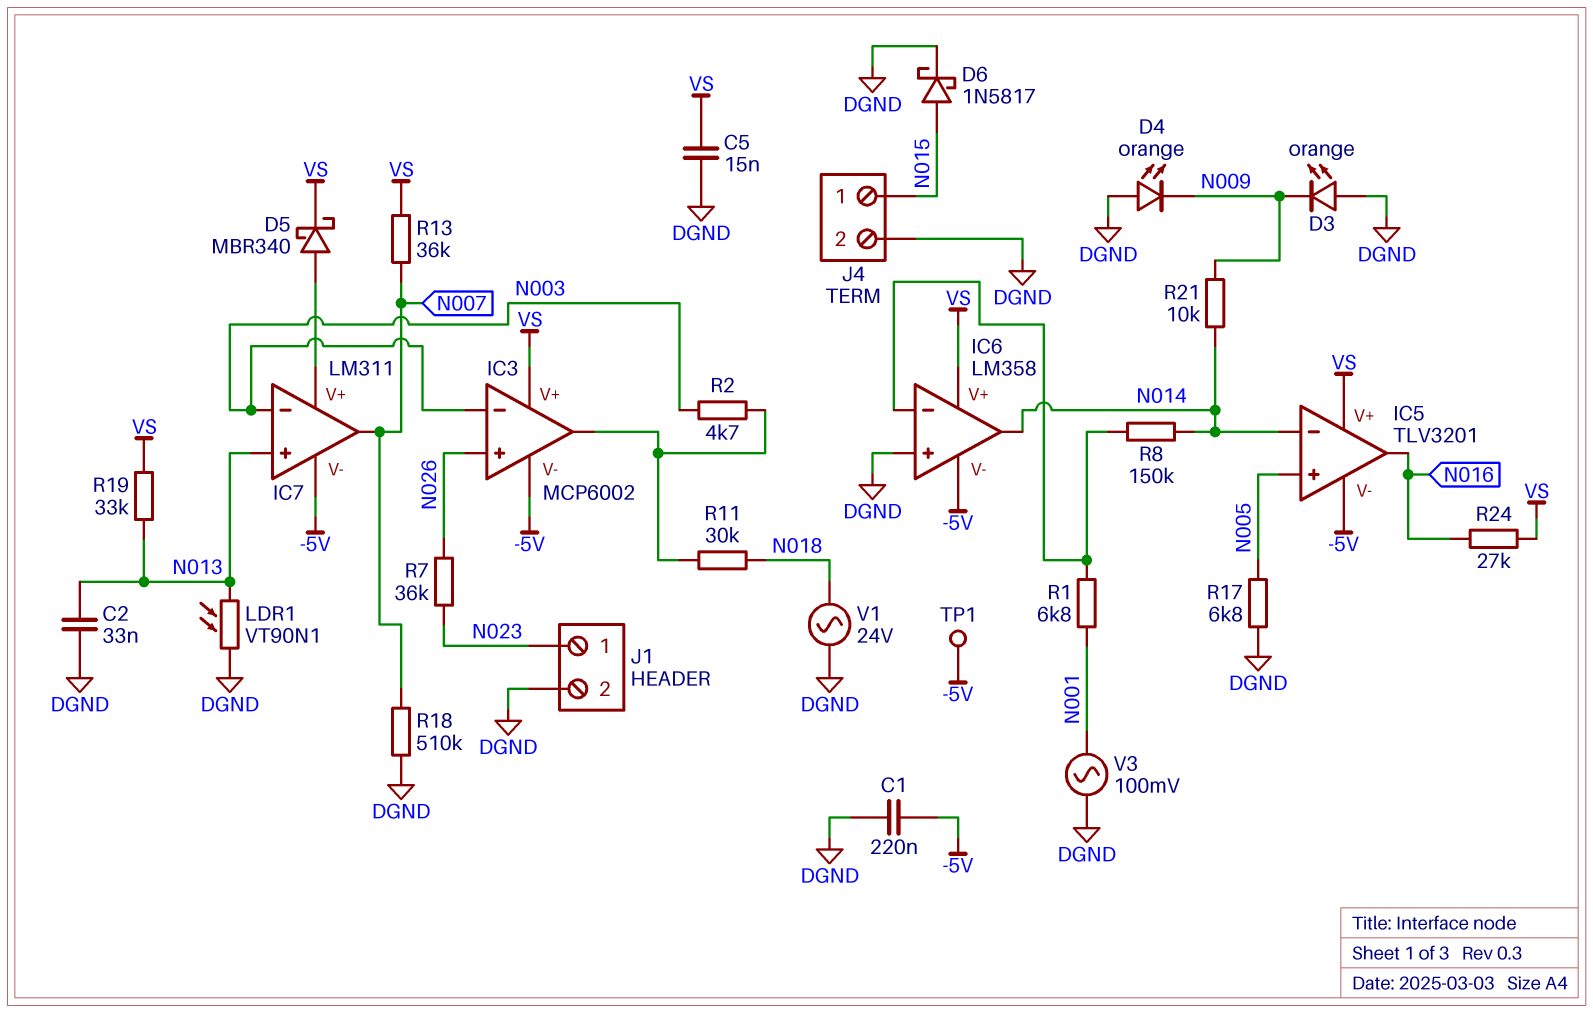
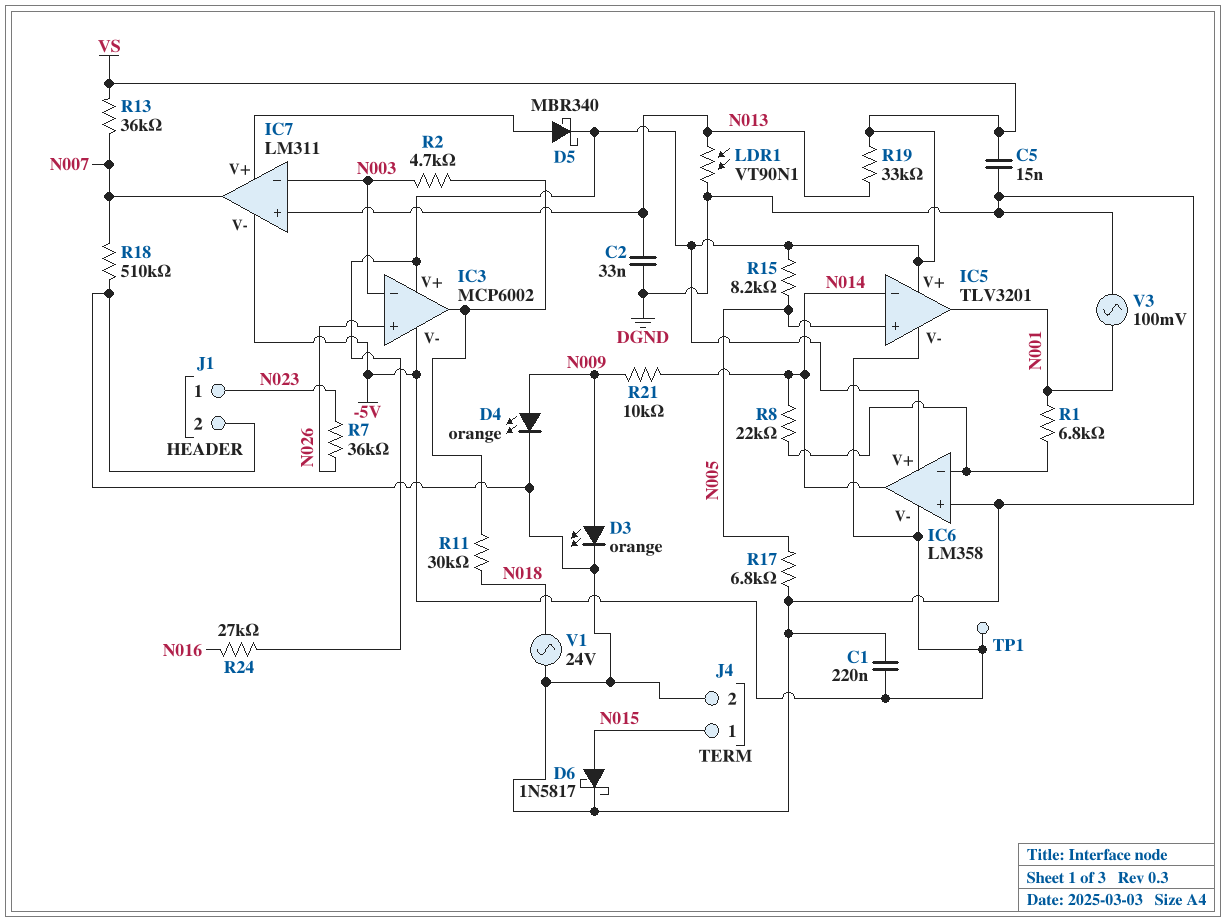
D3: LED orange (A DGND, K N009) -> LED orange (A N009, K DGND)
D4: LED orange (A DGND, K N009) -> LED orange (A N009, K DGND)
IC5 pin out: N016 -> N001
R8: 150k (IC6/in-, N014) -> 22k (IC6/in-, N014)
R15: none -> 8.2k (N005, VS)

